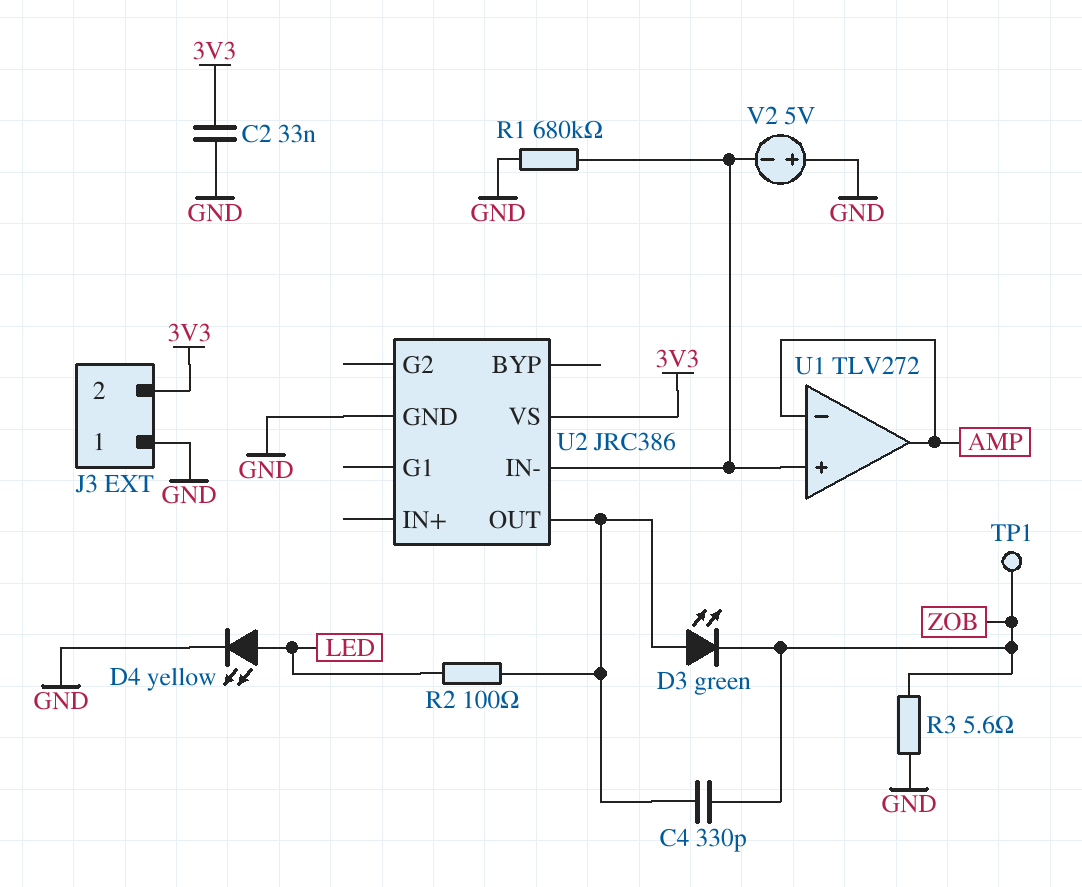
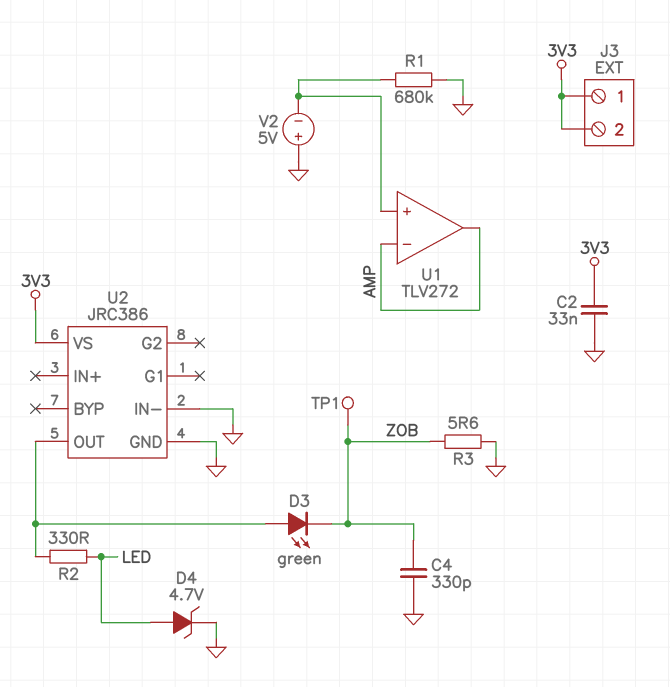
C4: 330pF (U2/OUT, ZOB) -> 330pF (GND, ZOB)
D4: LED yellow (A LED, K GND) -> zener 4.7V (A LED, K GND)
J3 pin 1: GND -> 3V3
R2: 100 (LED, U2/OUT) -> 330 (LED, U2/OUT)
U2 pin IN-: U1/in+ -> GND

